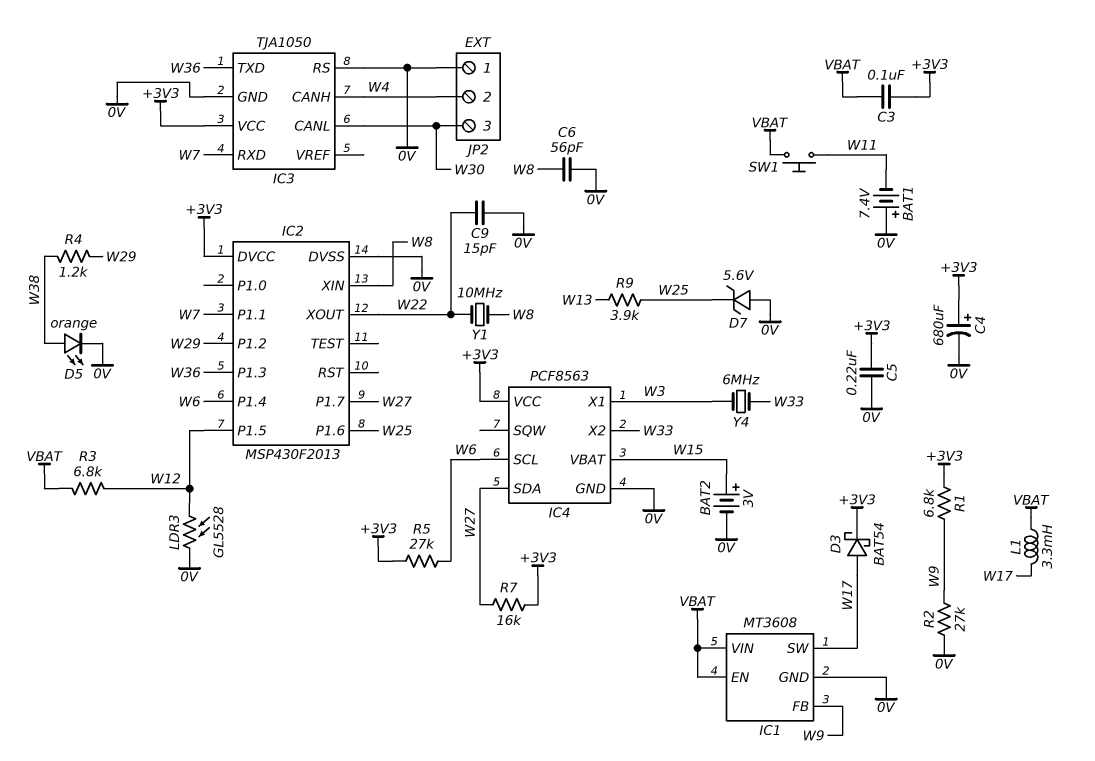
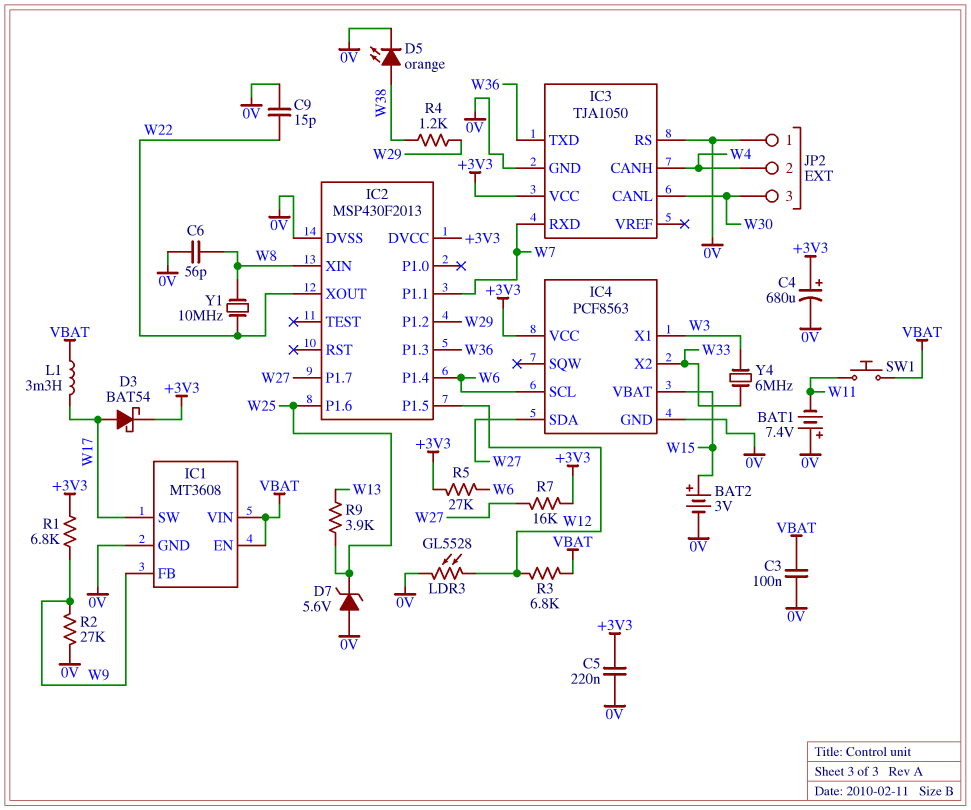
C3: 100nF (+3V3, VBAT) -> 100nF (0V, VBAT)

